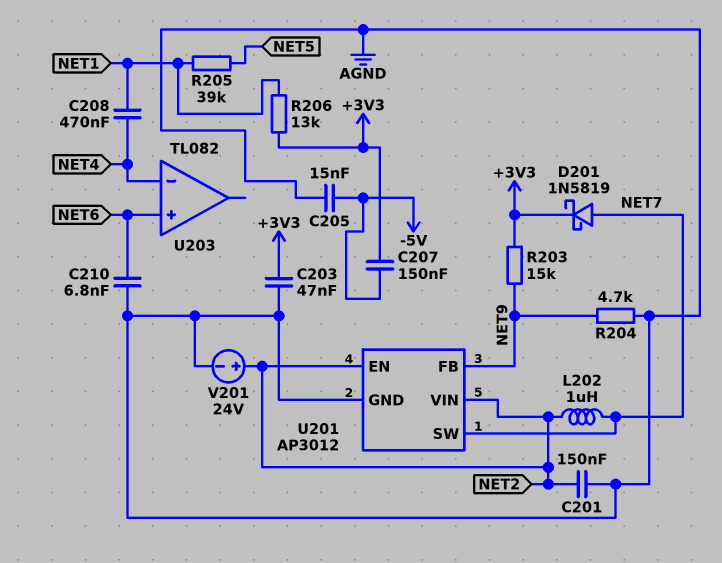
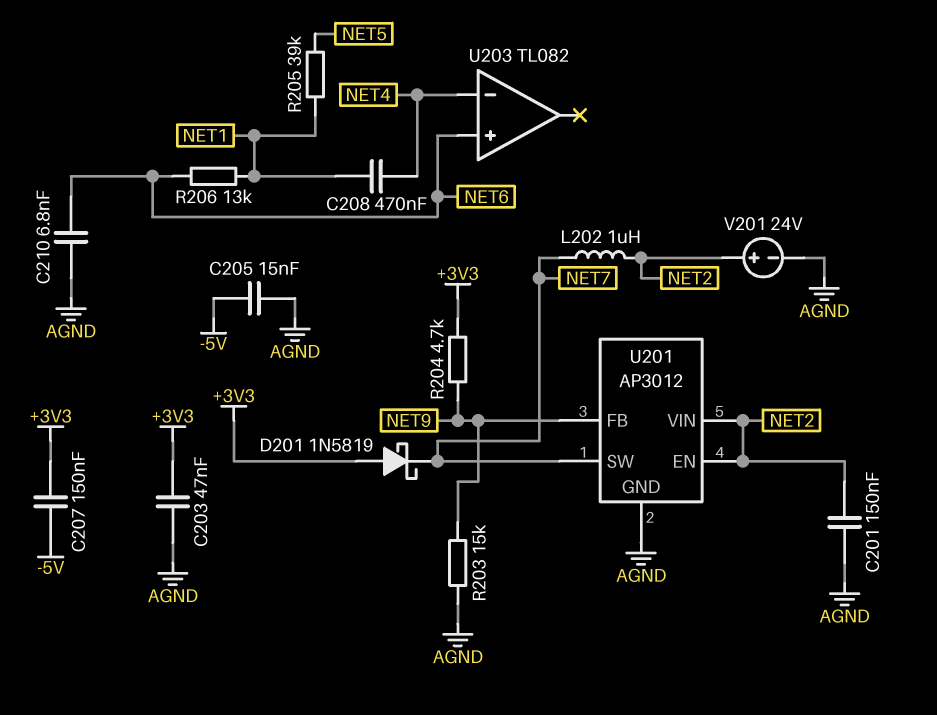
D201: schottky 1N5819 (A NET7, K +3V3) -> schottky 1N5819 (A +3V3, K NET7)
R203: 15k (+3V3, NET9) -> 15k (AGND, NET9)
R204: 4.7k (AGND, NET9) -> 4.7k (+3V3, NET9)
R206: 13k (+3V3, NET1) -> 13k (NET1, NET6)

